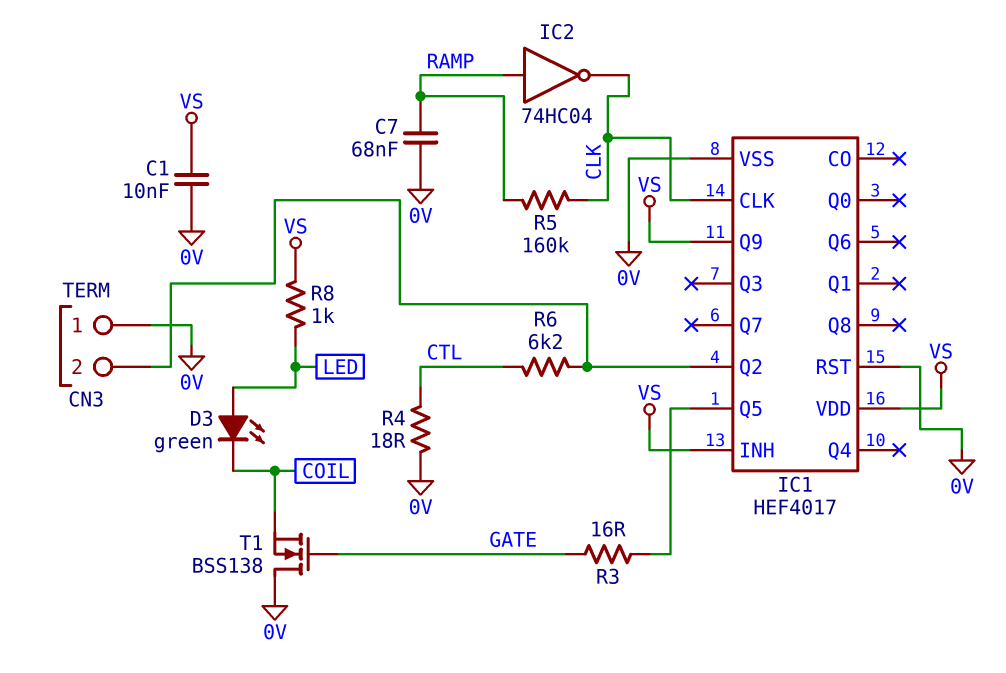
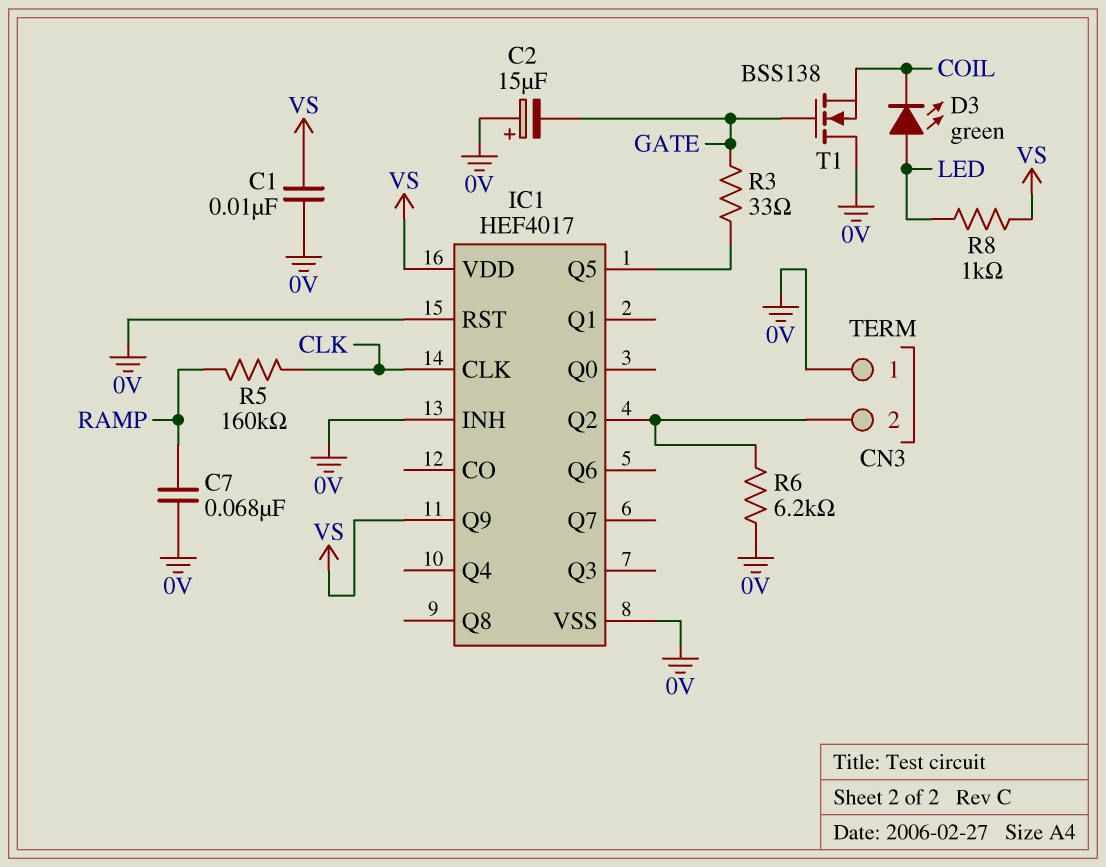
C2: none -> 15uF (plus 0V, minus GATE)
IC1 pin INH: VS -> 0V
IC2: NOT 74HC04 (in RAMP, out CLK) -> none
R3: 16 (GATE, IC1/Q5) -> 33 (GATE, IC1/Q5)
R4: 18 (0V, CTL) -> none
R6: 6.2k (CN3/2, CTL) -> 6.2k (0V, CN3/2)

